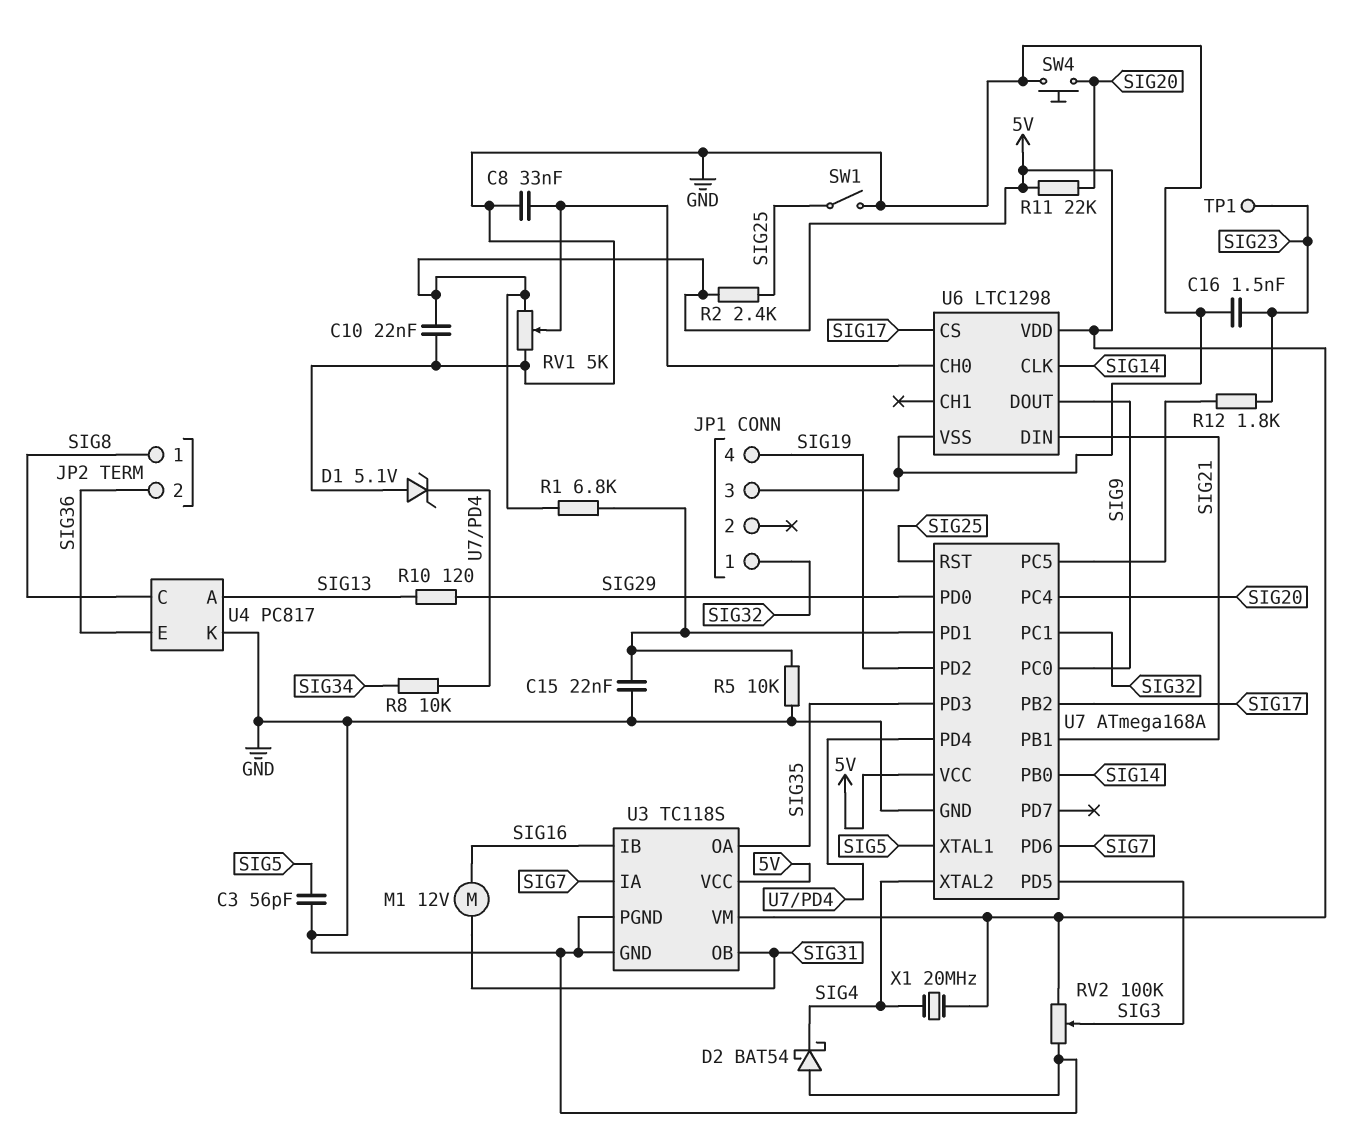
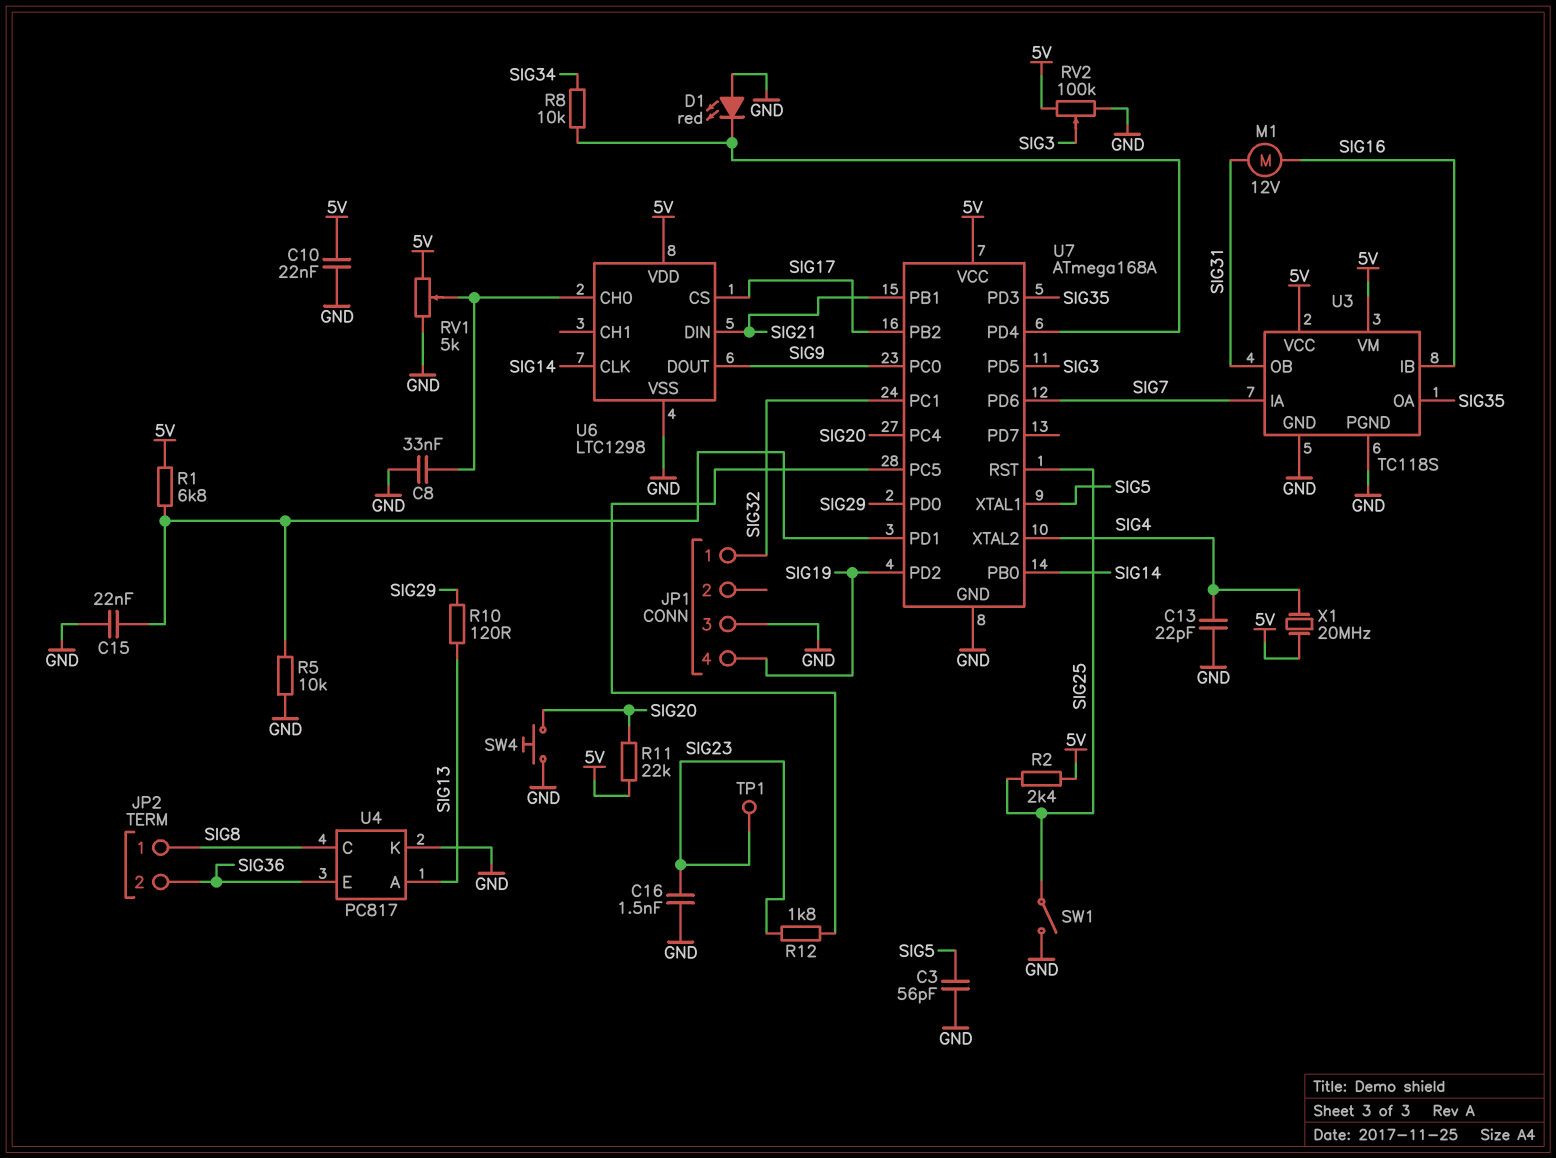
C13: none -> 22pF (GND, SIG4)
D1: zener 5.1V (A GND, K U7/PD4) -> LED red (A GND, K U7/PD4)
D2: schottky BAT54 (A GND, K SIG4) -> none

